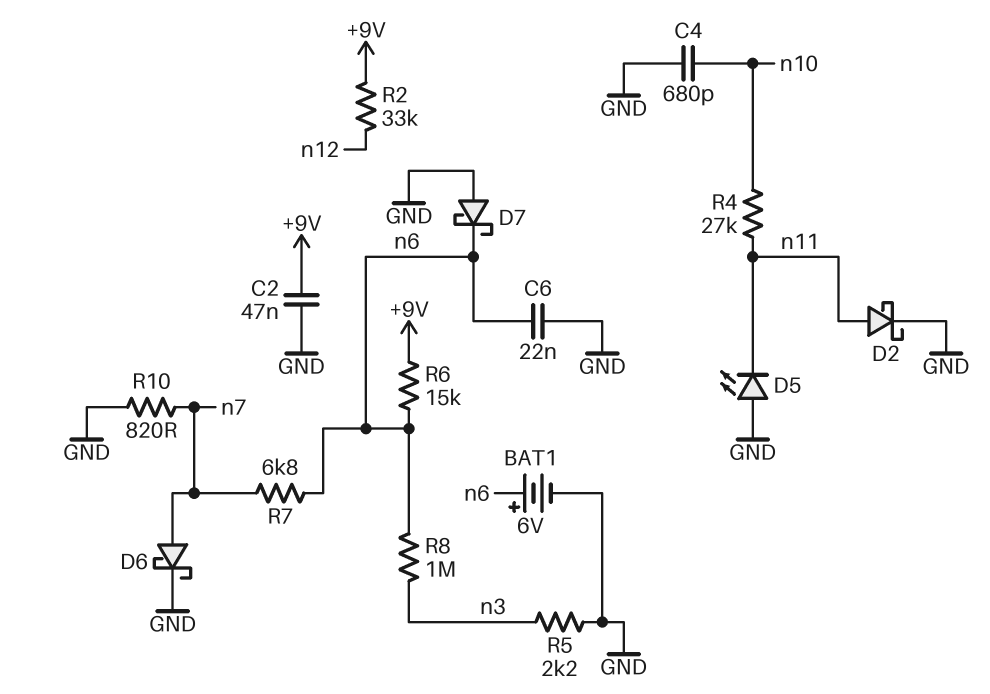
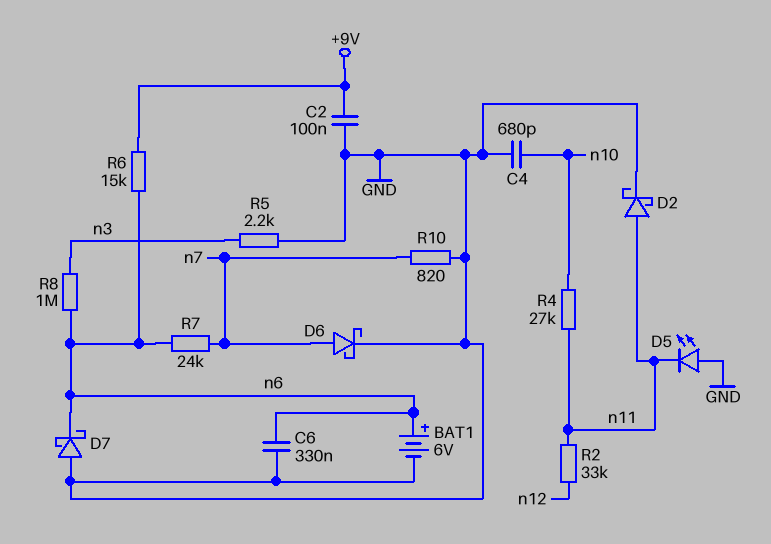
C2: 47nF (+9V, GND) -> 100nF (+9V, GND)
C6: 22nF (GND, n6) -> 330nF (GND, n6)
R2: 33k (+9V, n12) -> 33k (n11, n12)
R7: 6.8k (n6, n7) -> 24k (n6, n7)

